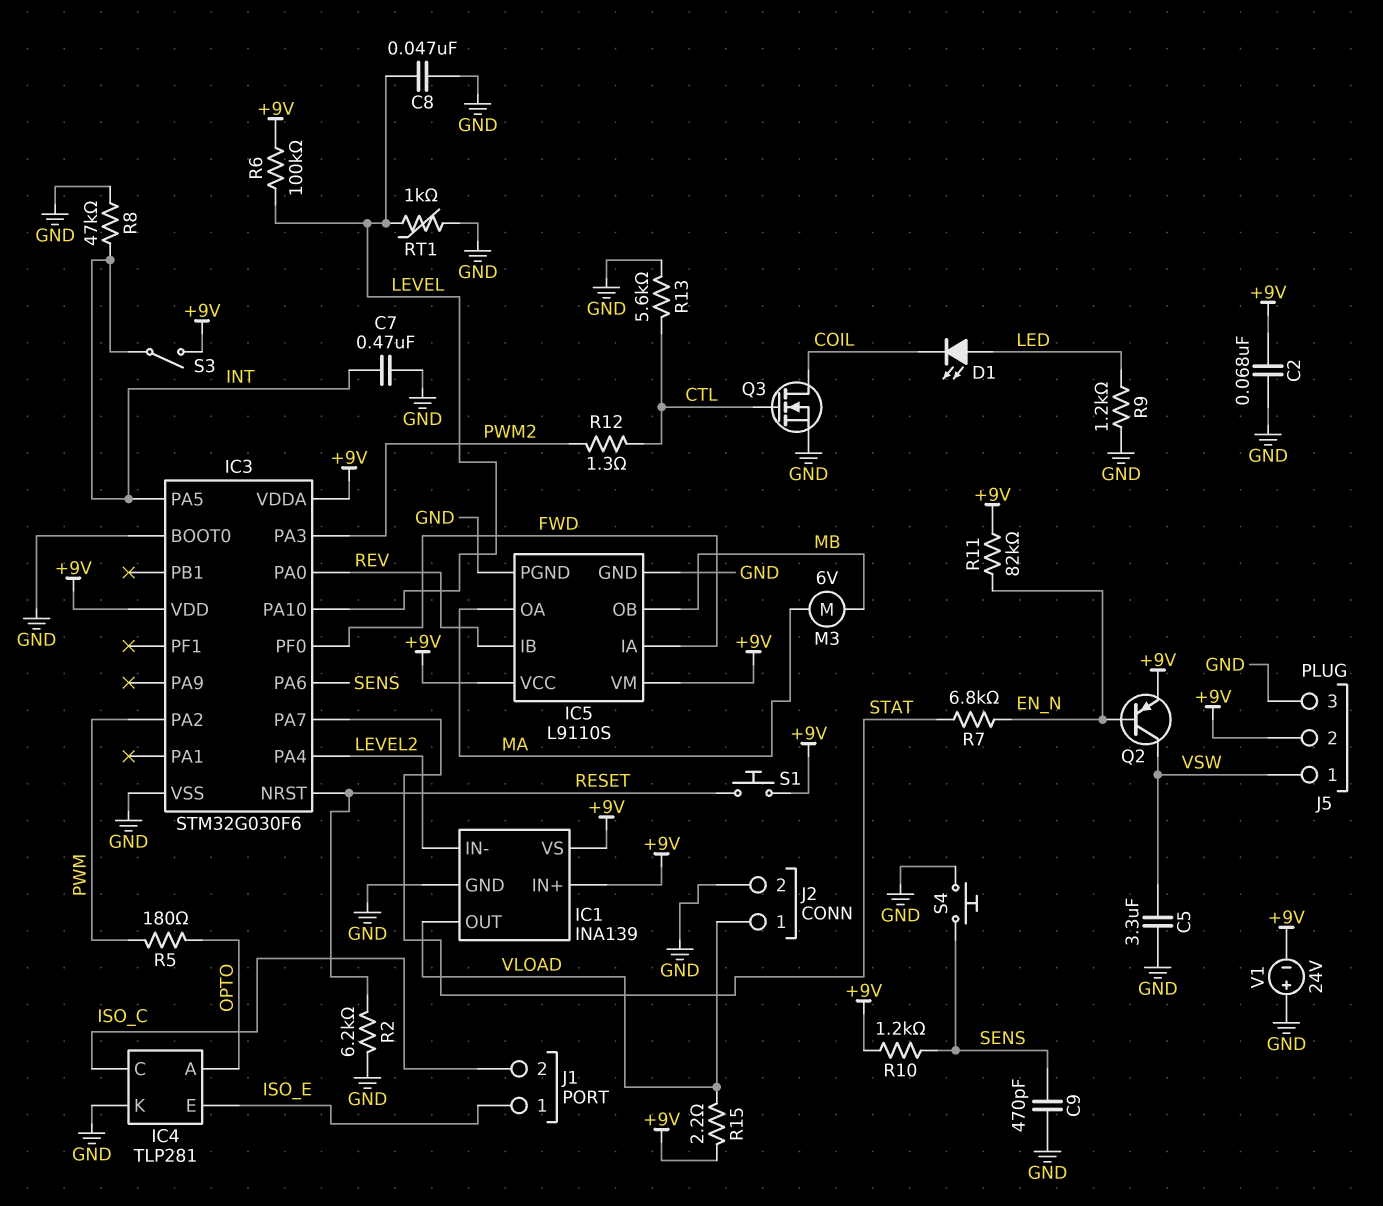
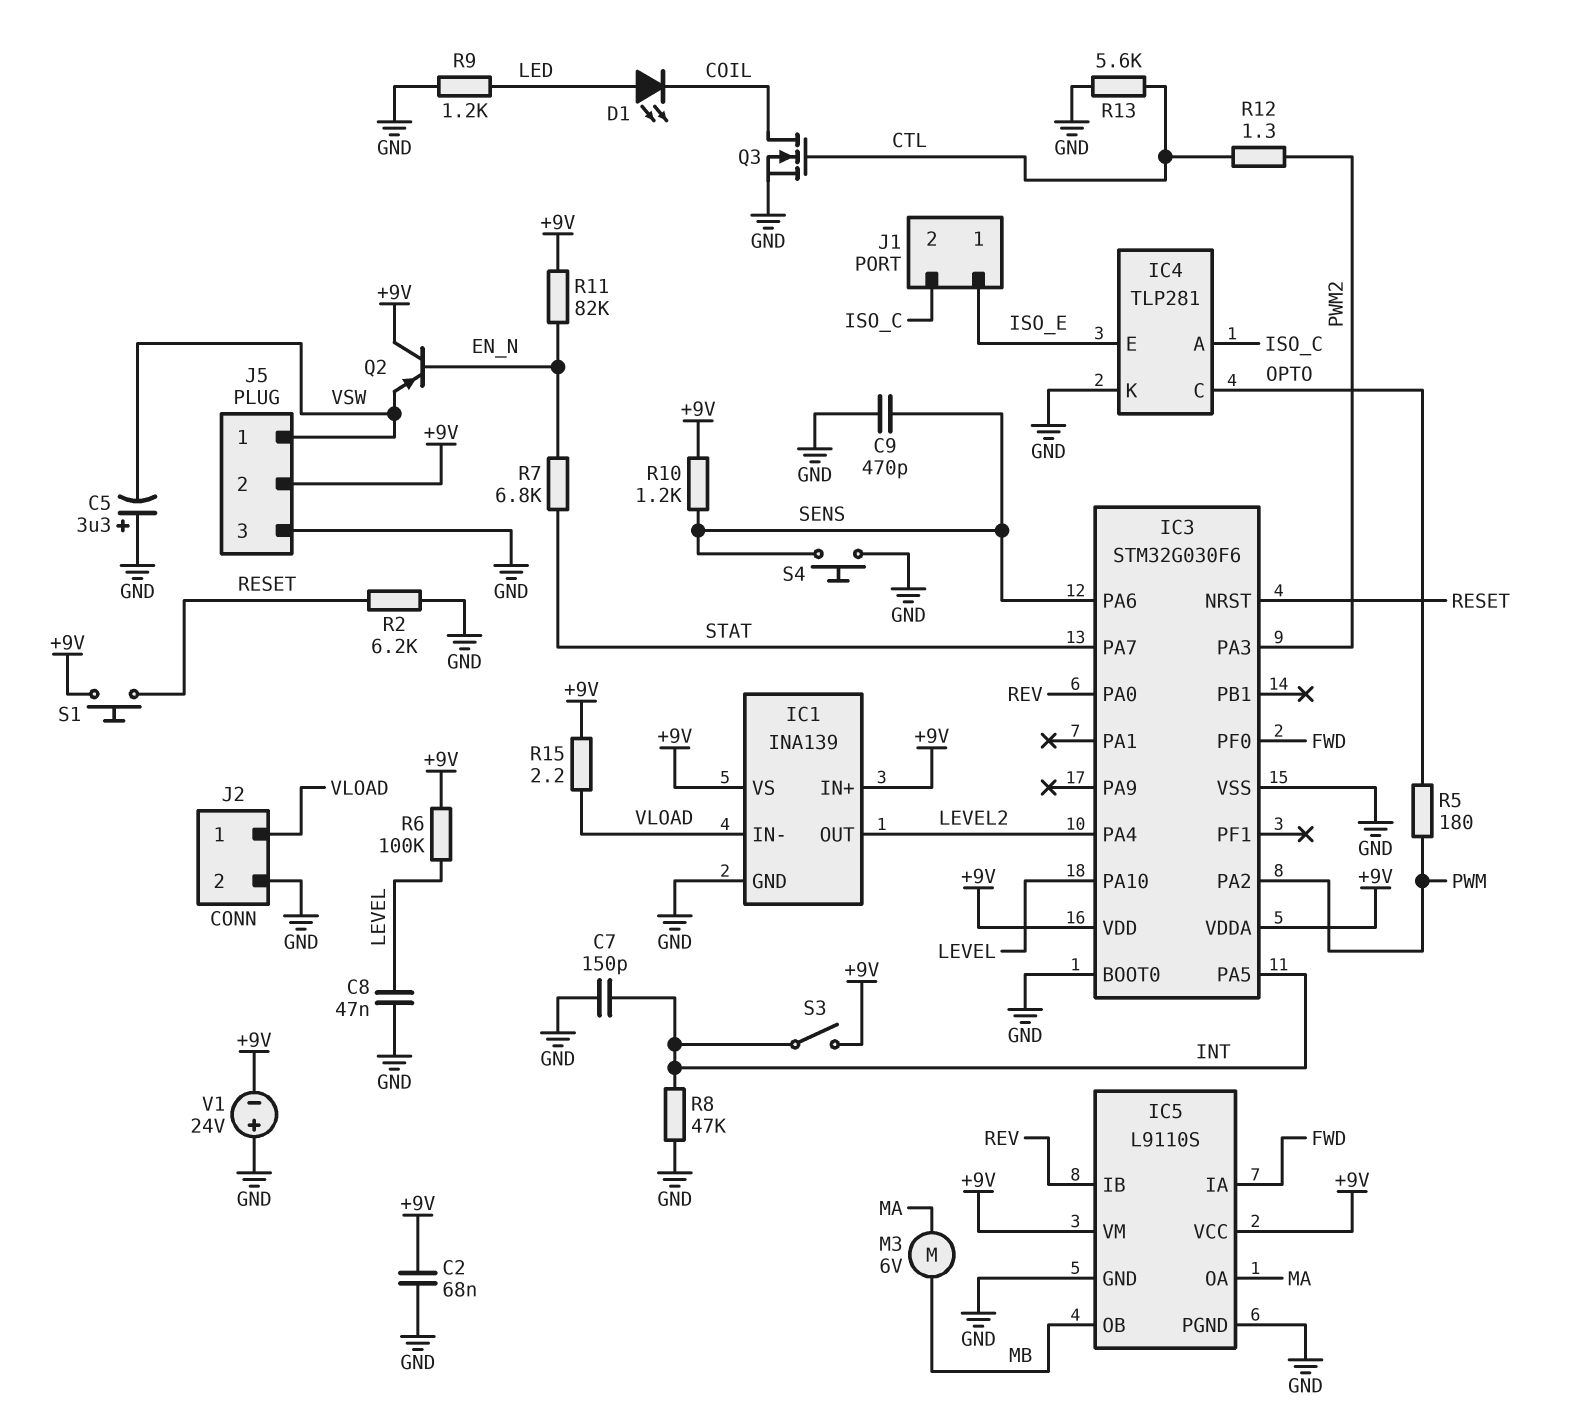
C5: 3.3uF (GND, VSW) -> 3.3uF (plus GND, minus VSW)
C7: 470nF (GND, INT) -> 150pF (GND, INT)
IC1 pin IN-: LEVEL2 -> VLOAD
IC1 pin OUT: VLOAD -> LEVEL2
IC4 pin A: OPTO -> ISO_C
IC4 pin C: ISO_C -> OPTO
Q2: PNP (B EN_N, C VSW, E +9V) -> PNP (B EN_N, C +9V, E VSW)
RT1: 1k (GND, LEVEL) -> none

